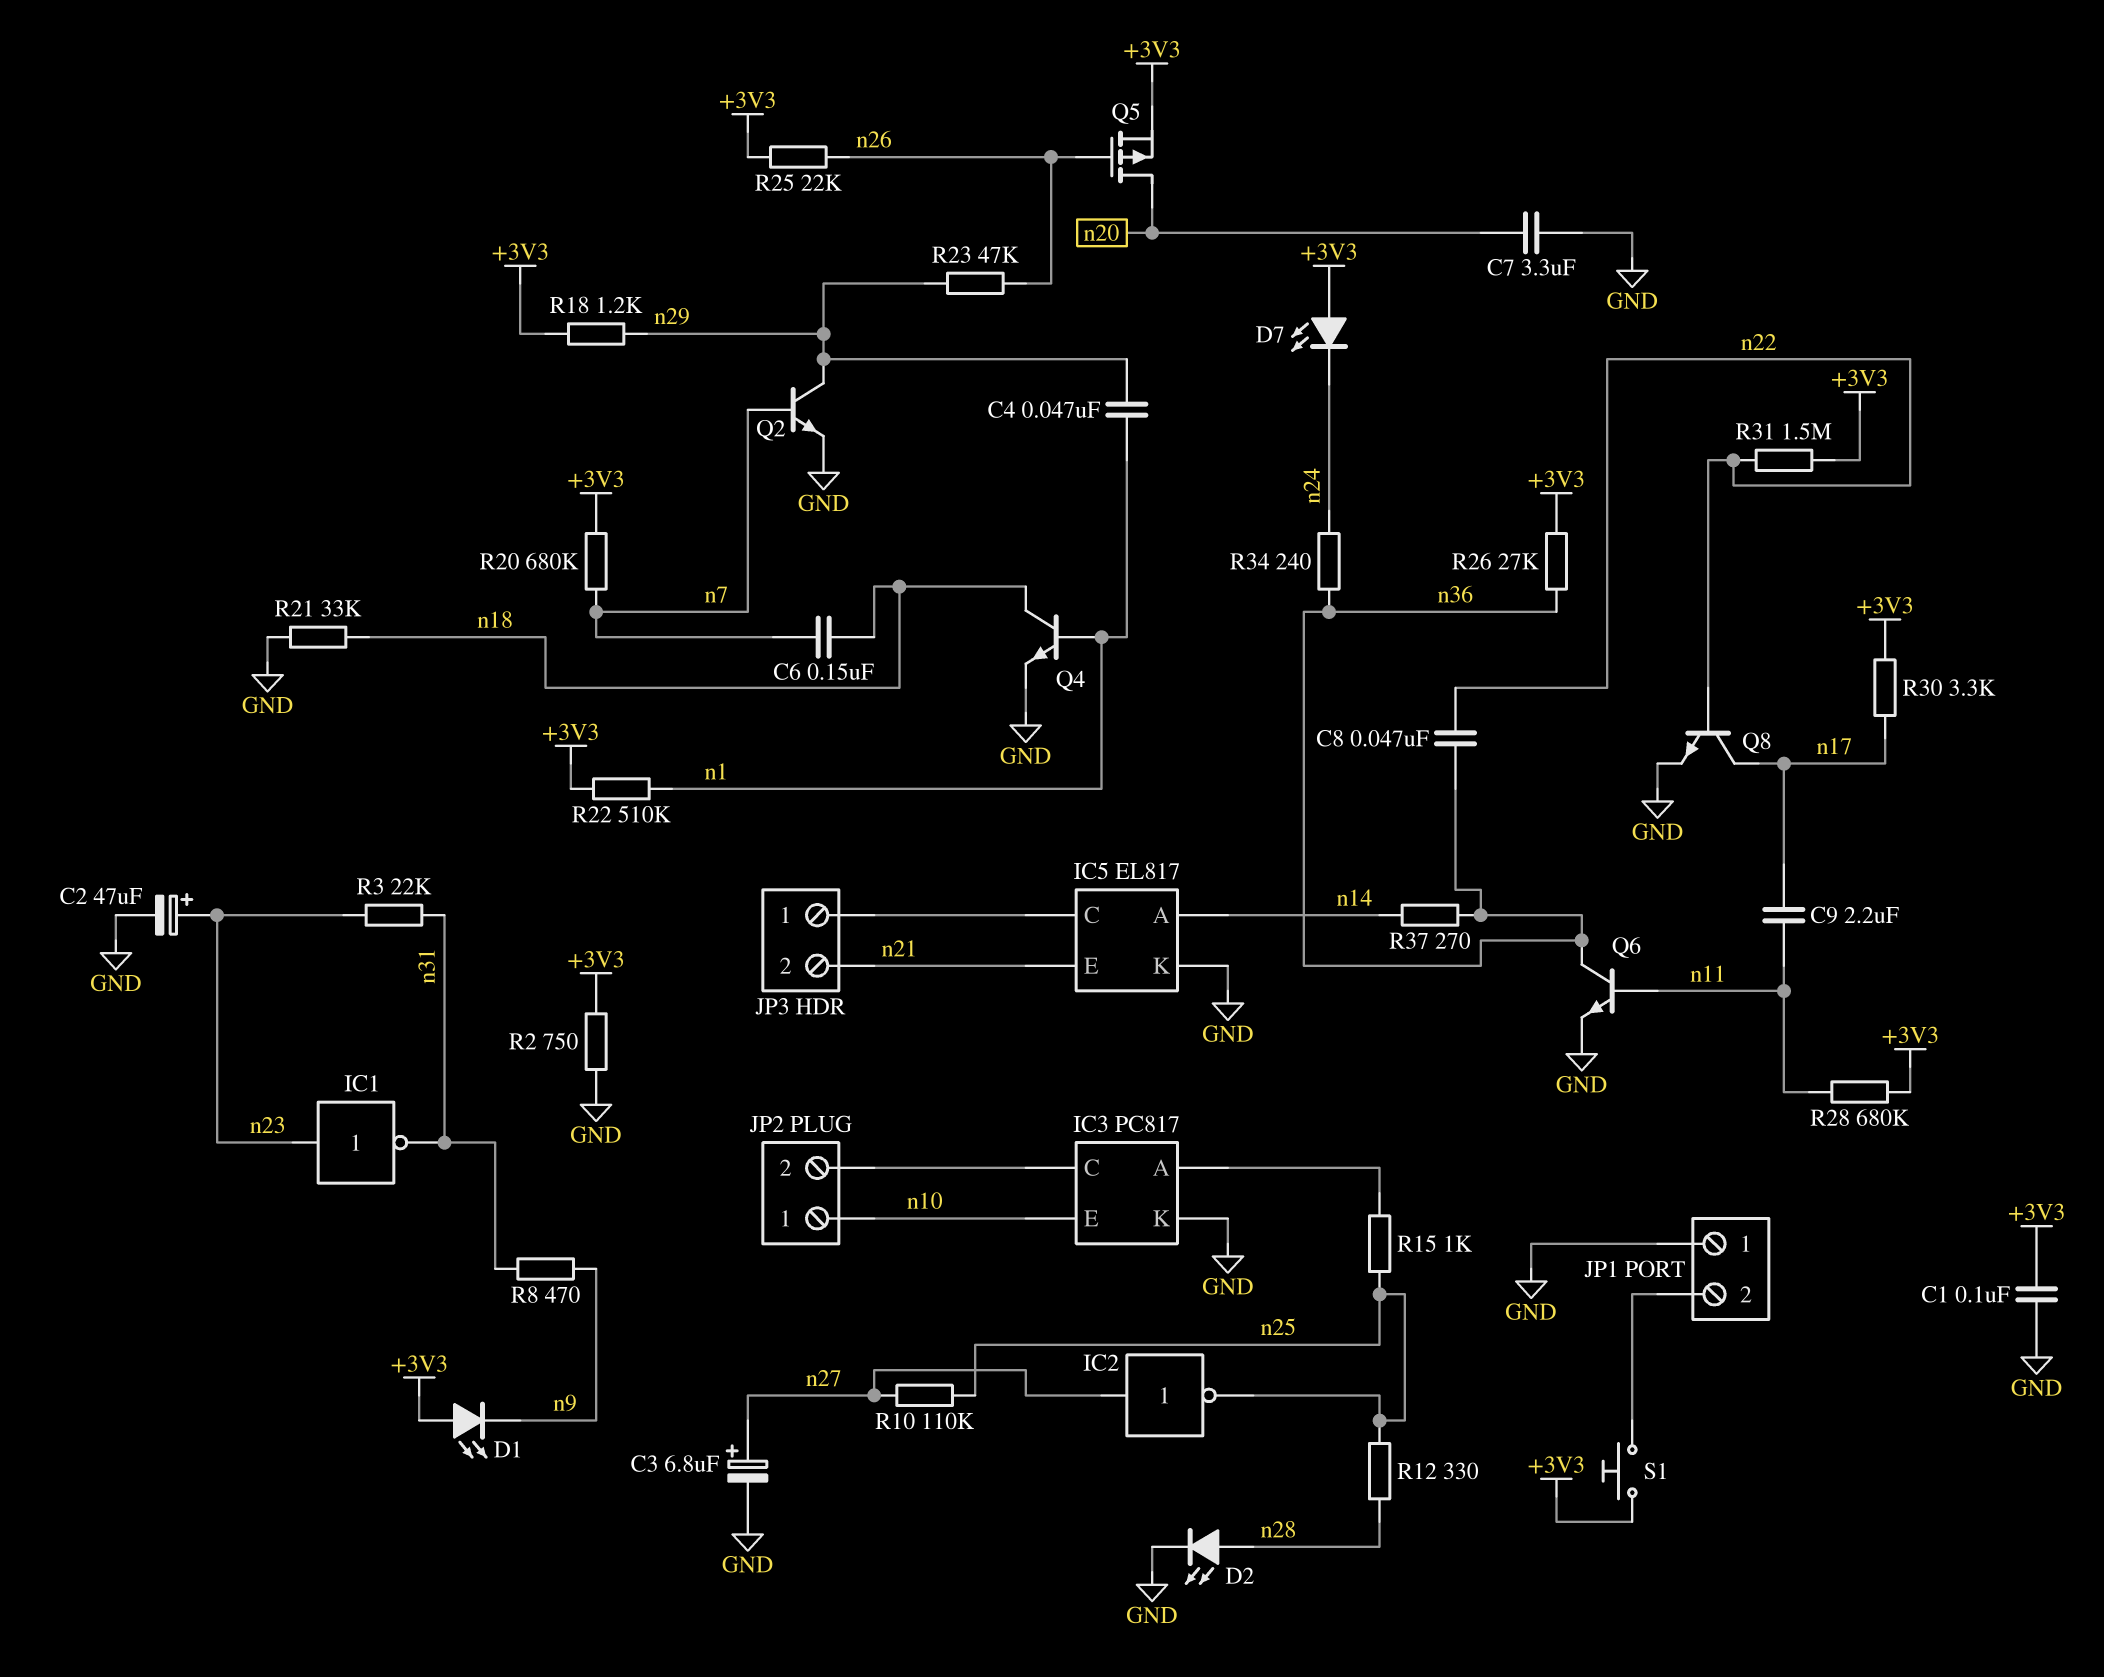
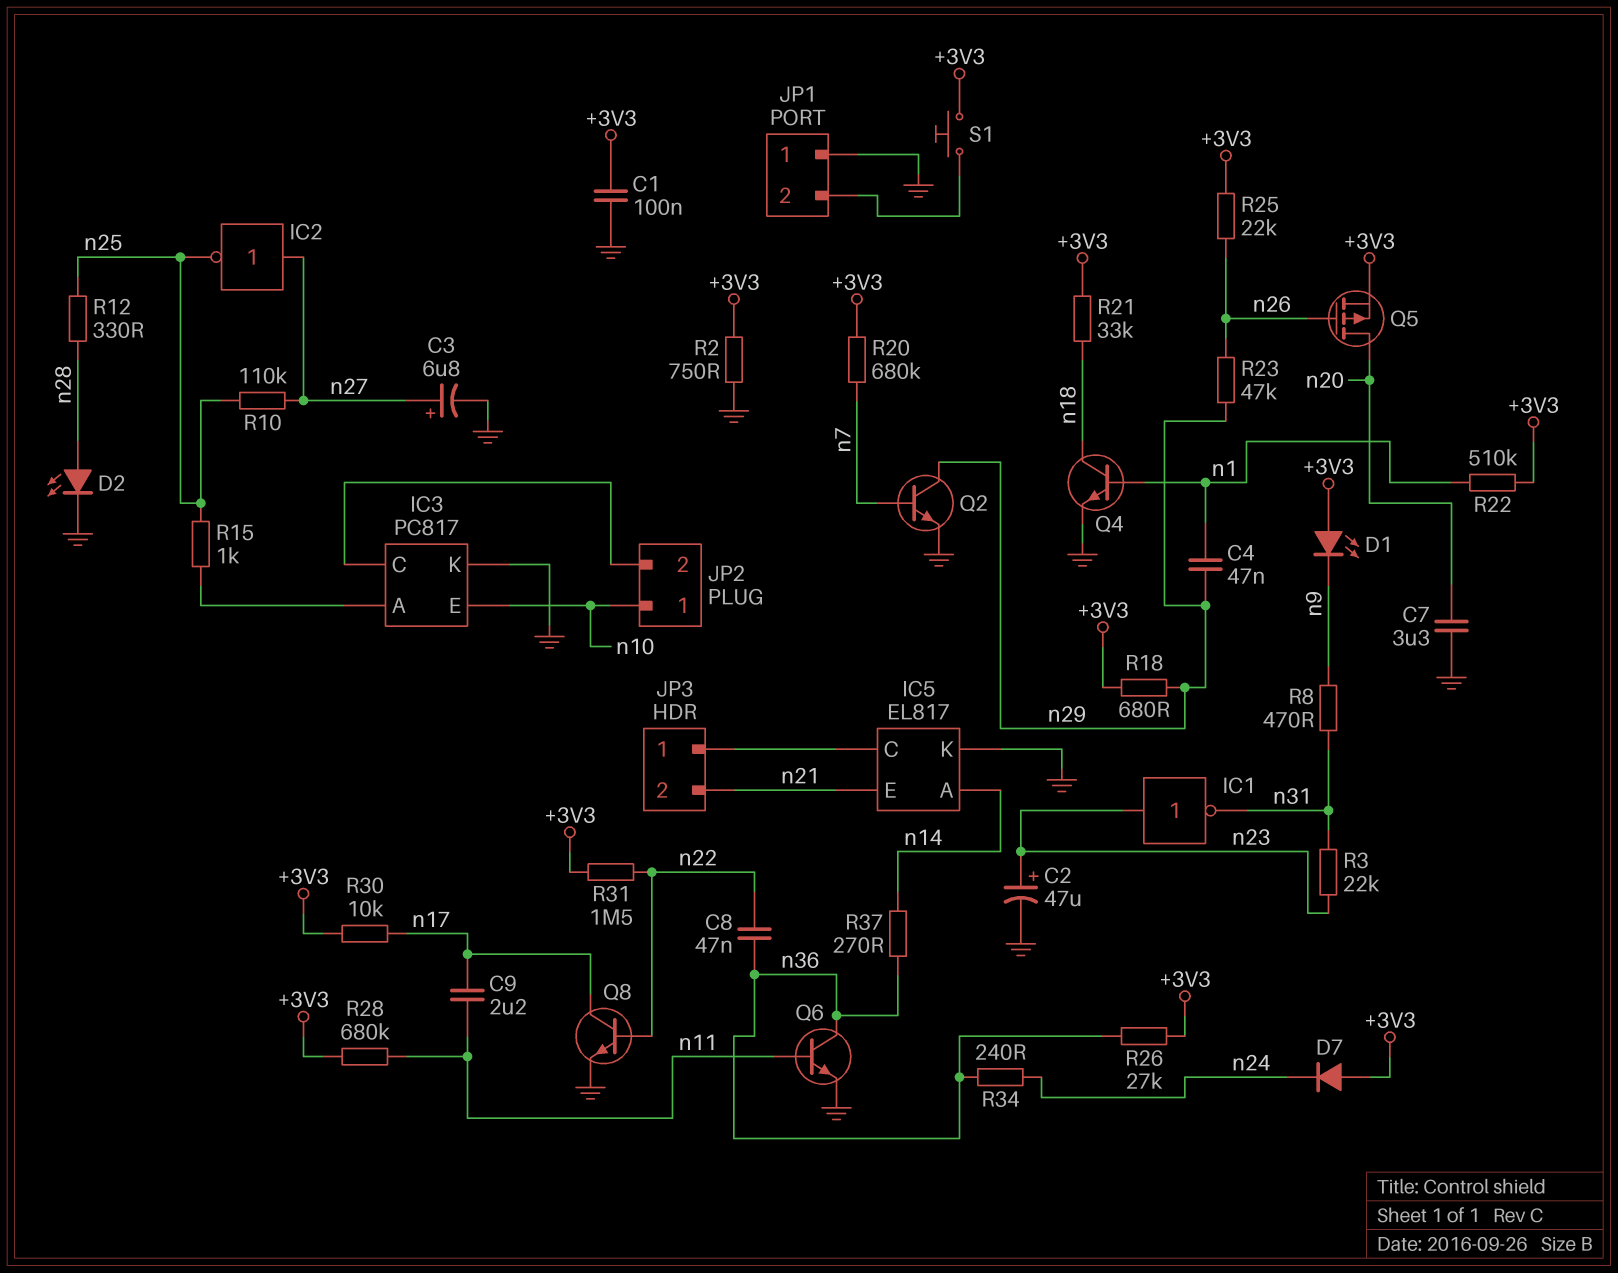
C6: 150nF (n7, n18) -> none
D7: LED (A +3V3, K n24) -> diode (A +3V3, K n24)
R18: 1.2k (+3V3, n29) -> 680 (+3V3, n29)
R21: 33k (GND, n18) -> 33k (+3V3, n18)
R30: 3.3k (+3V3, n17) -> 10k (+3V3, n17)

